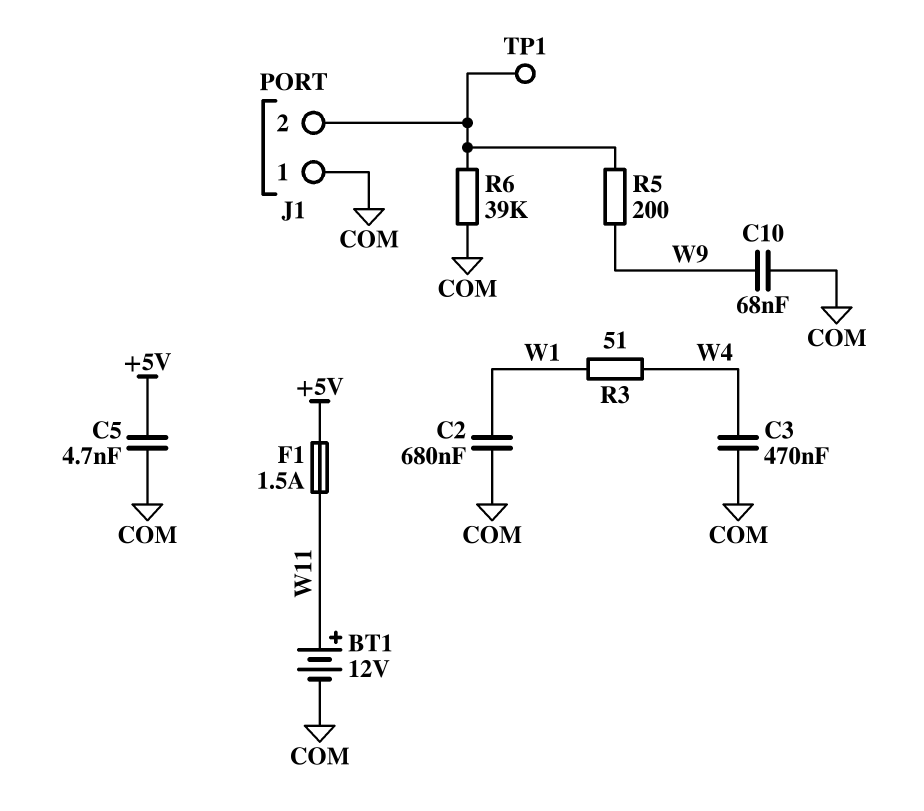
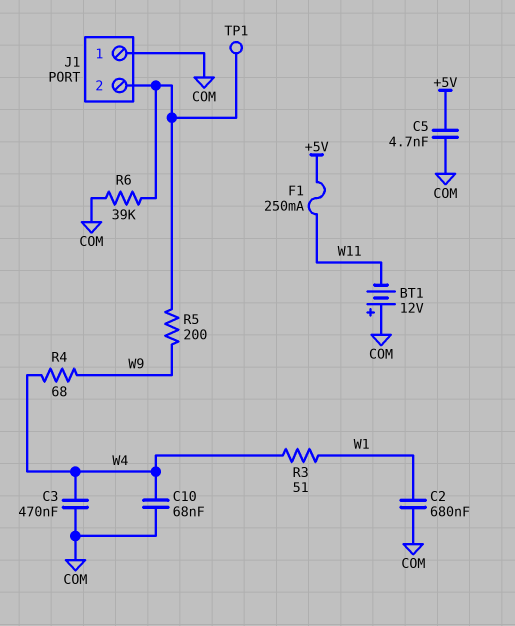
BT1: 12V (plus W11, minus COM) -> 12V (plus COM, minus W11)
C10: 68nF (COM, W9) -> 68nF (COM, W4)
F1: 1.5A (+5V, W11) -> 250mA (+5V, W11)
R4: none -> 68 (W4, W9)

